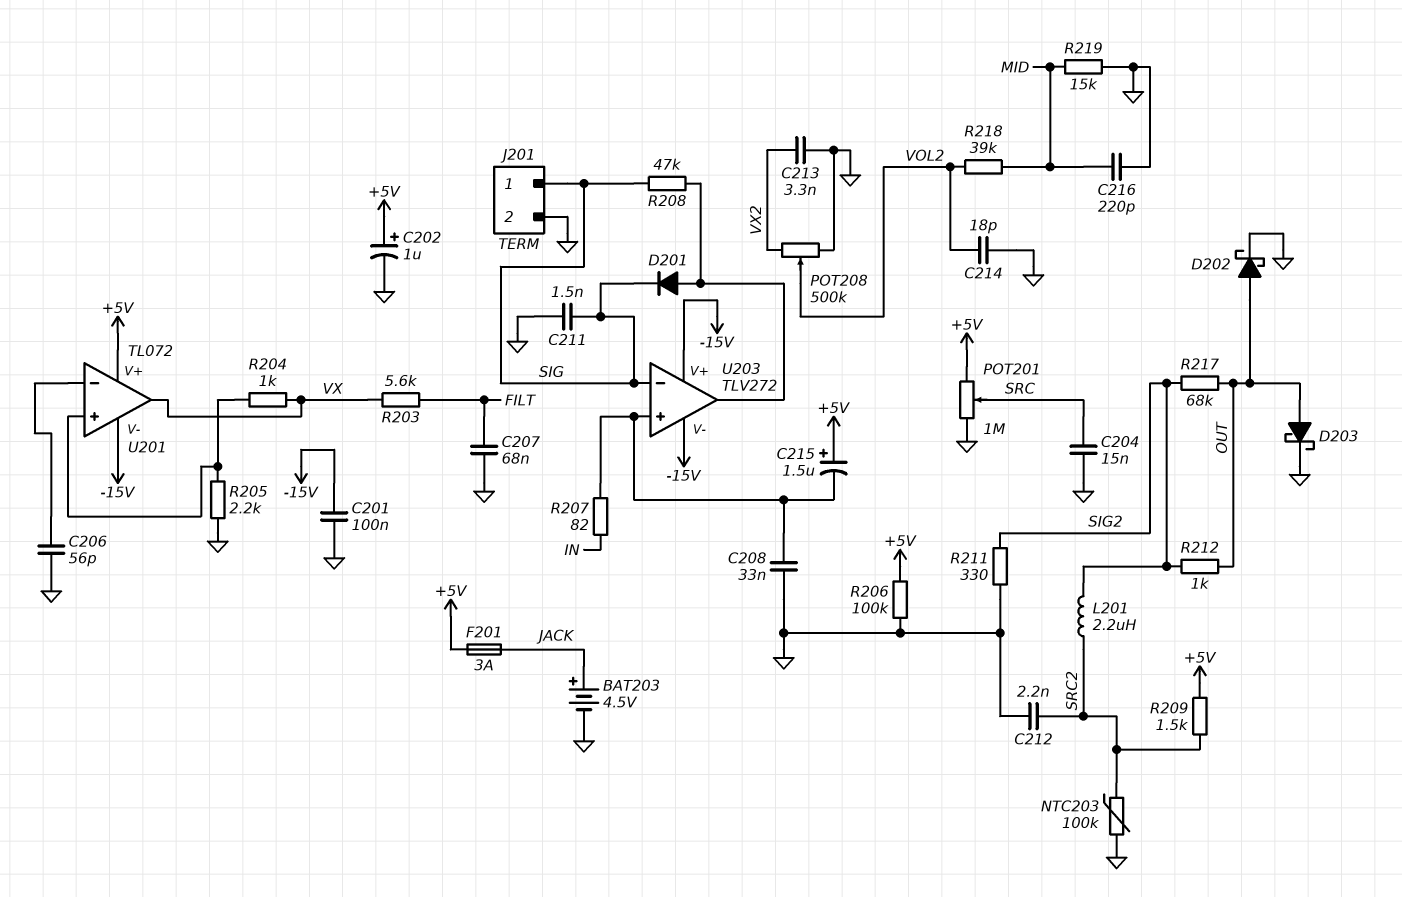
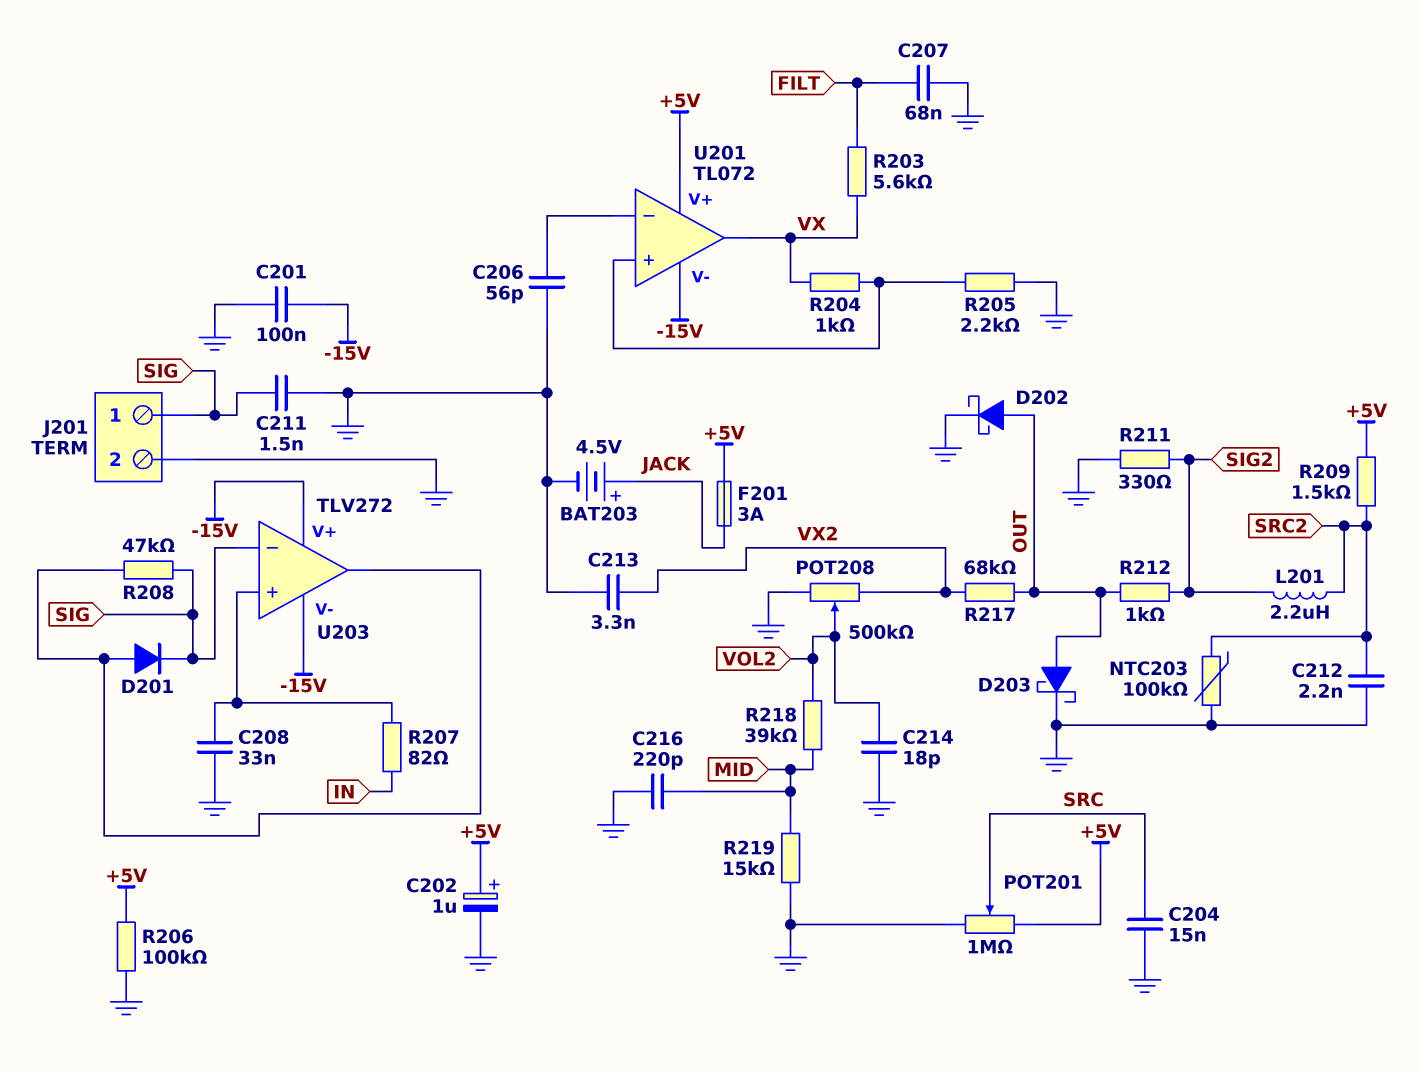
C215: 1.5uF (plus +5V, minus U203/in+) -> none
R217: 68k (OUT, SIG2) -> 68k (OUT, VX2)

